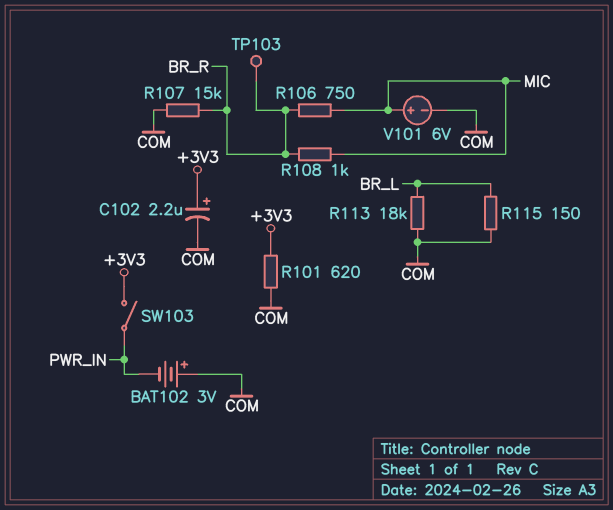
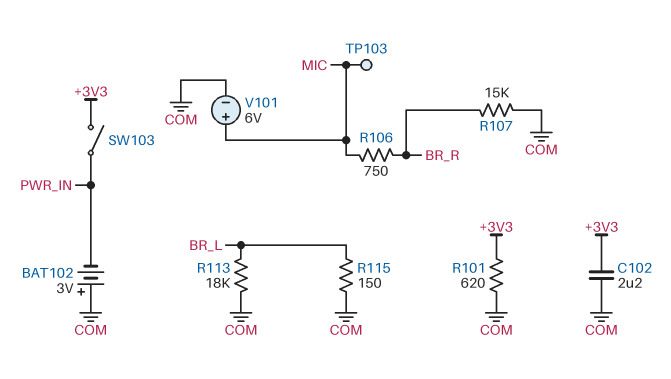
C102: 2.2uF (plus +3V3, minus COM) -> 2.2uF (+3V3, COM)
R108: 1k (BR_R, MIC) -> none
TP103: test point (BR_R) -> test point (MIC)

